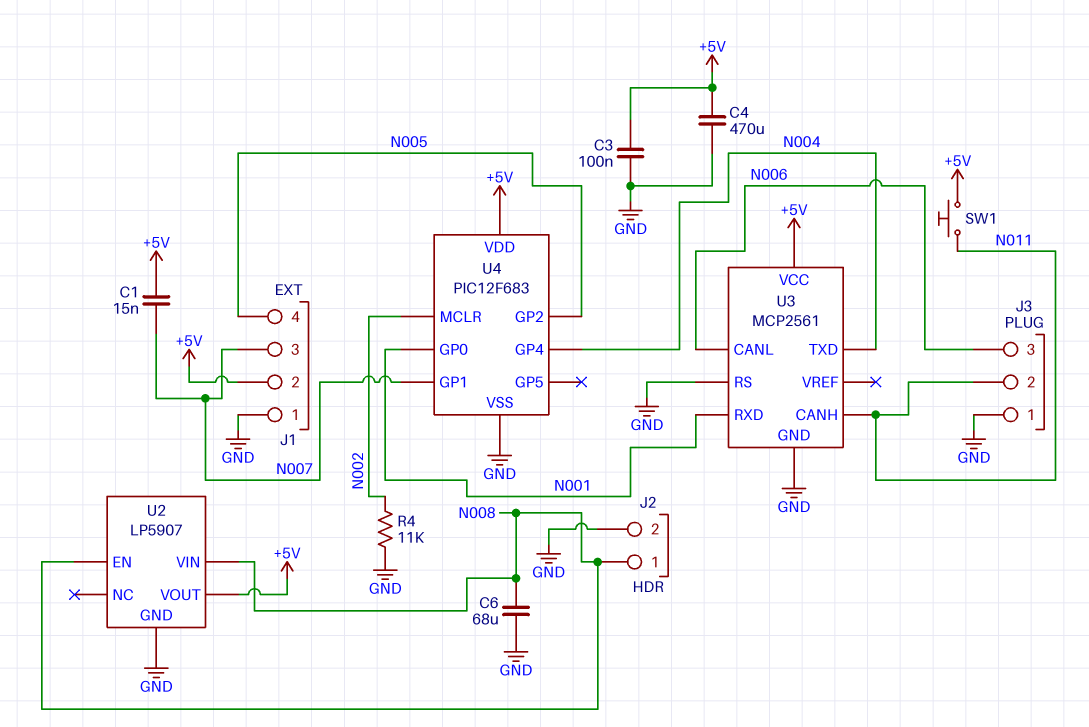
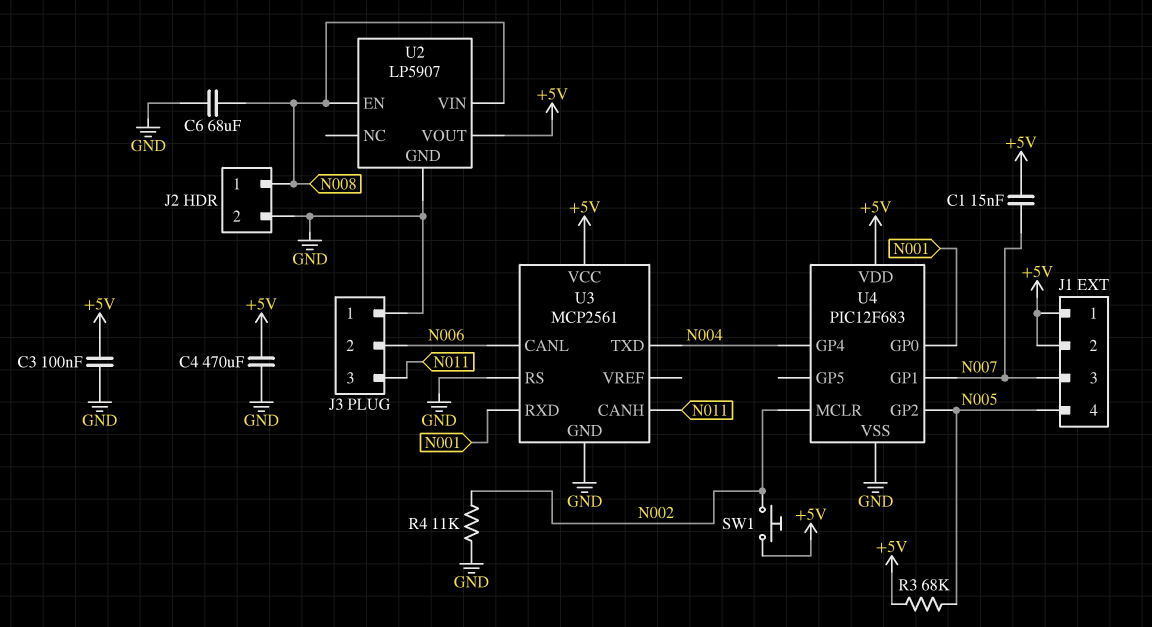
J1 pin 1: GND -> +5V
J3 pin 2: N011 -> N006
J3 pin 3: N006 -> N011
R3: none -> 68k (+5V, N005)
SW1: button (+5V, N011) -> button (+5V, N002)

